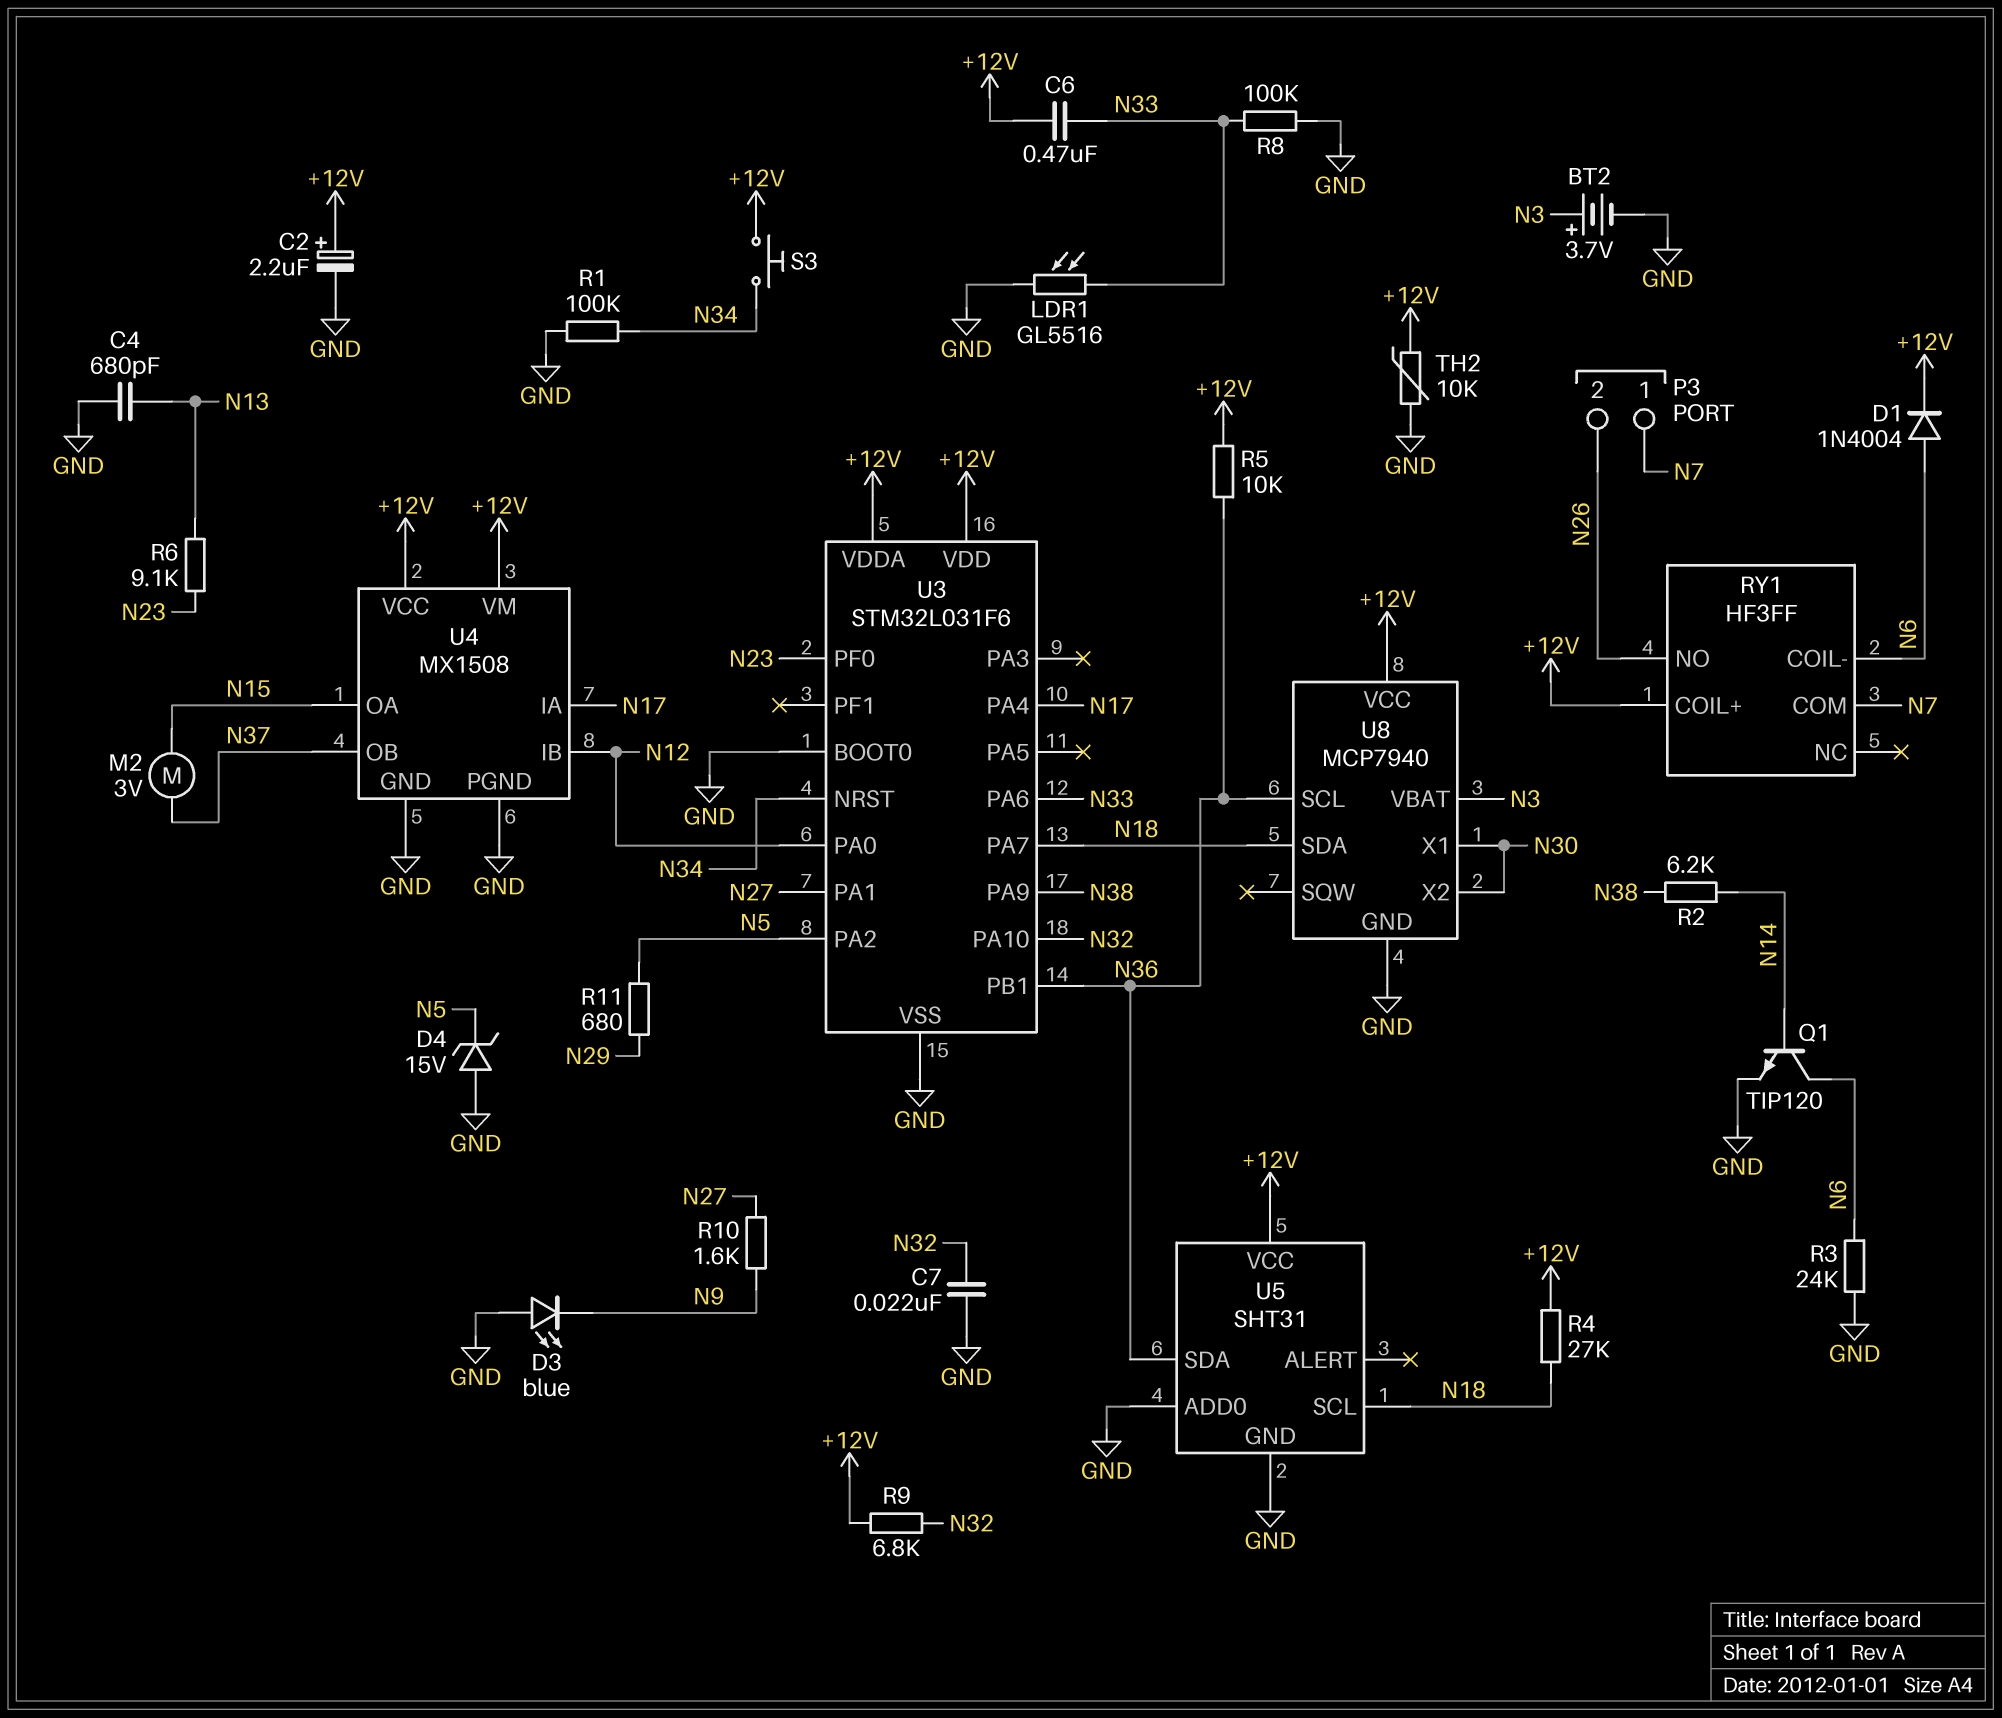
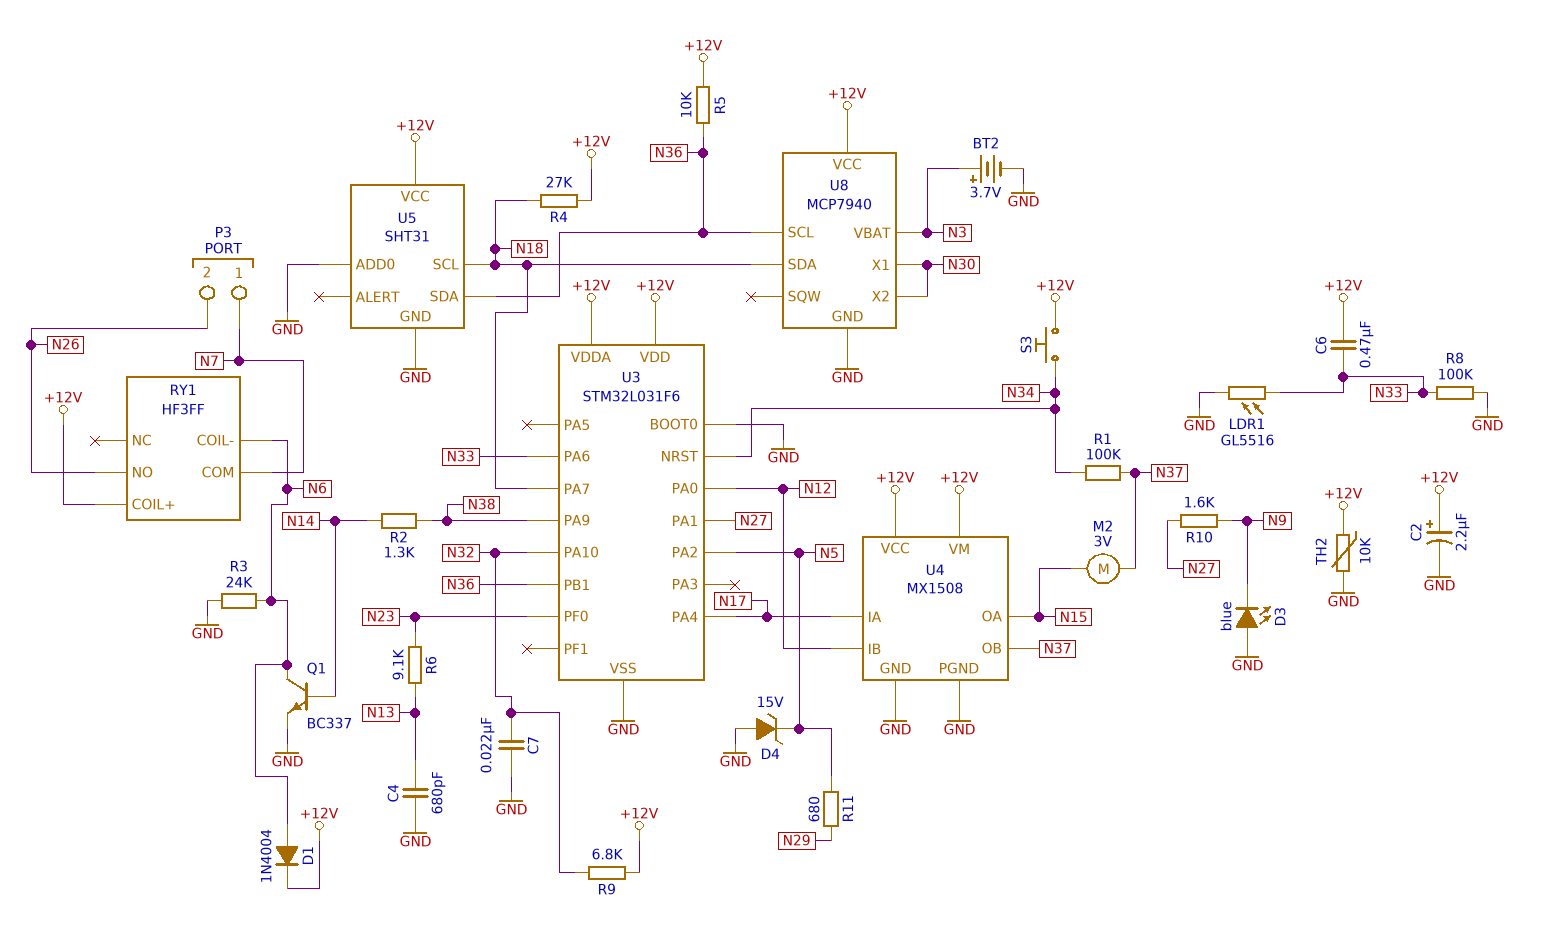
Q1: NPN TIP120 (B N14, C N6, E GND) -> NPN BC337 (B N14, C N6, E GND)
R1: 100k (GND, N34) -> 100k (N34, N37)
R2: 6.2k (N14, N38) -> 1.3k (N14, N38)

